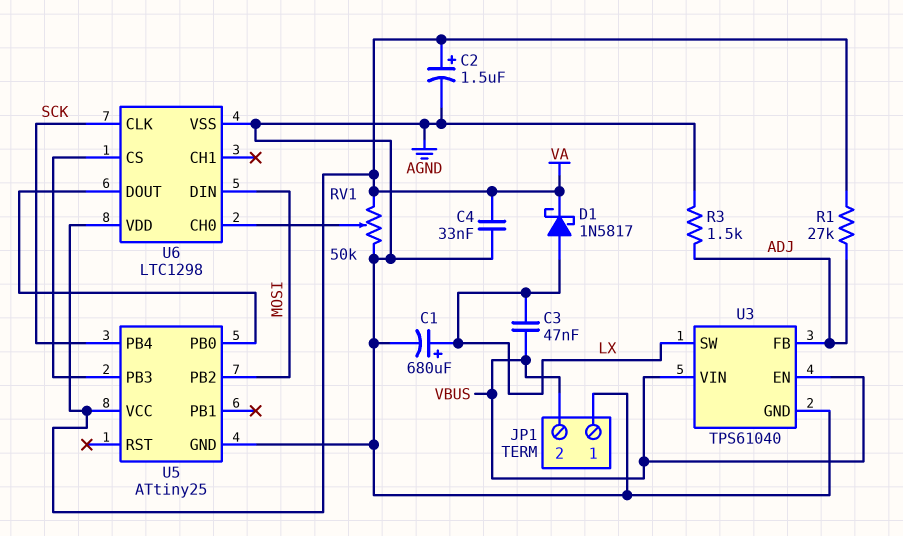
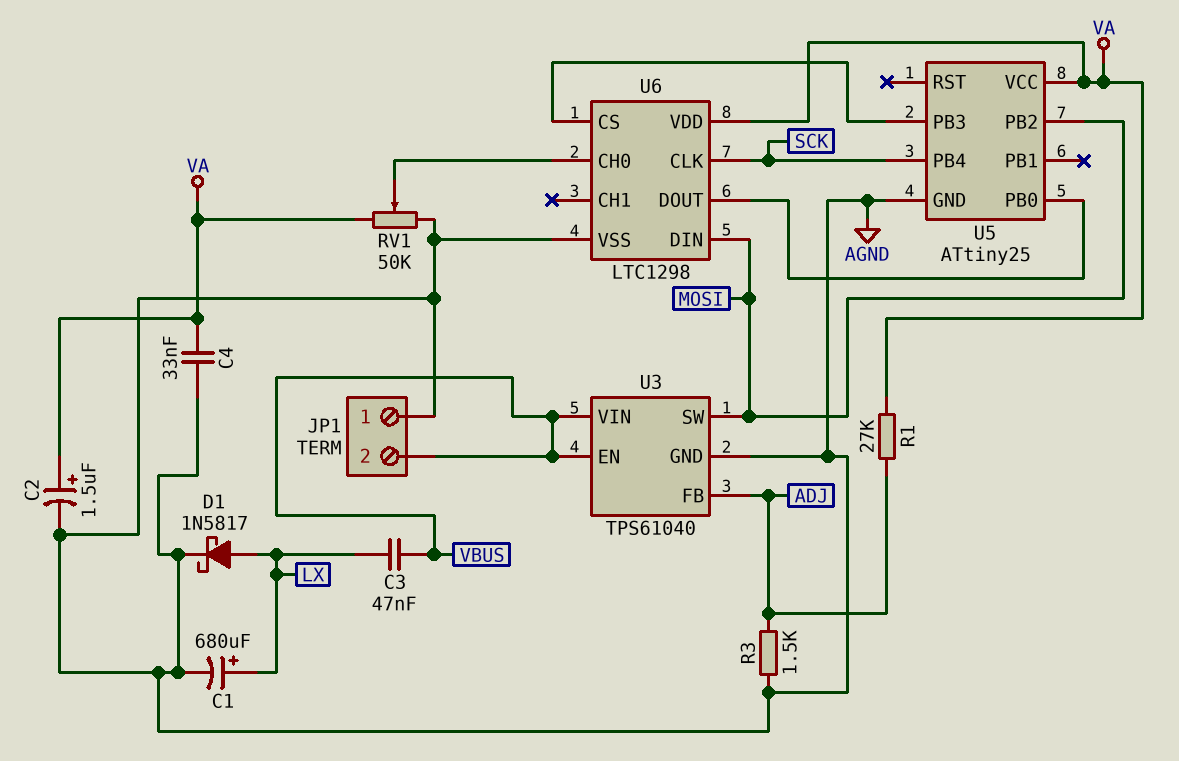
D1: schottky 1N5817 (A LX, K VA) -> schottky 1N5817 (A LX, K AGND)
U3 pin SW: LX -> MOSI

